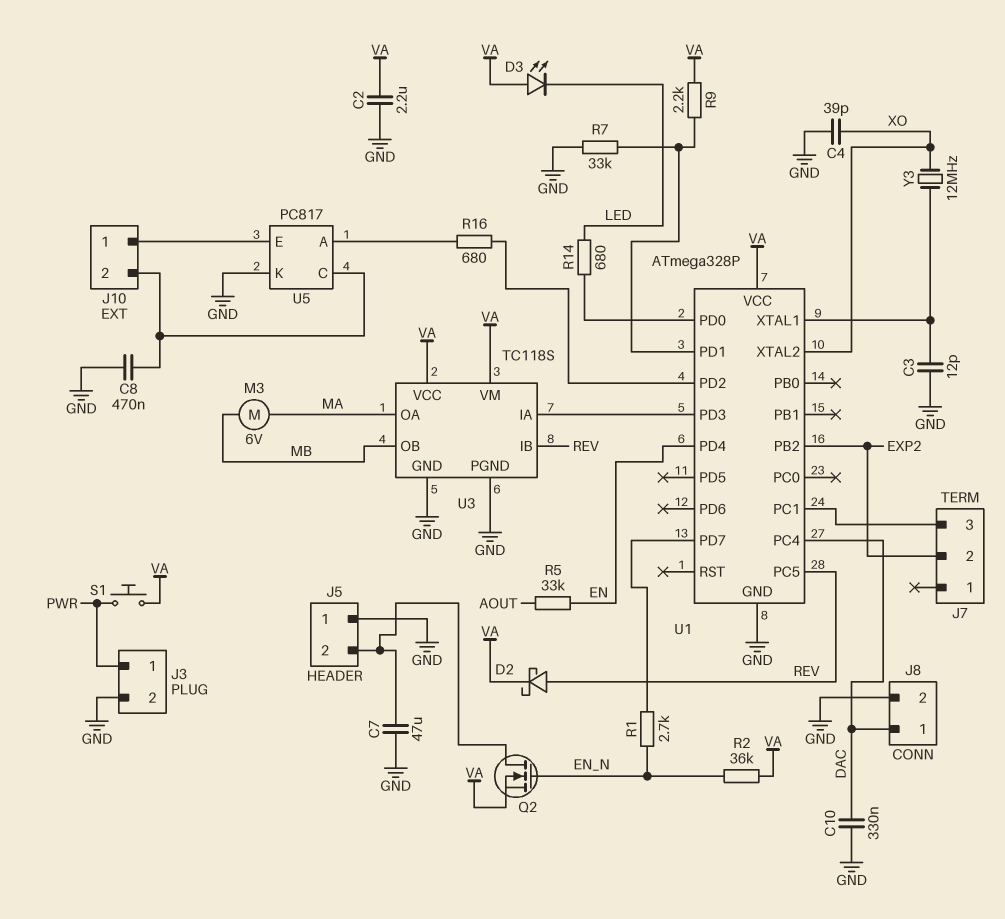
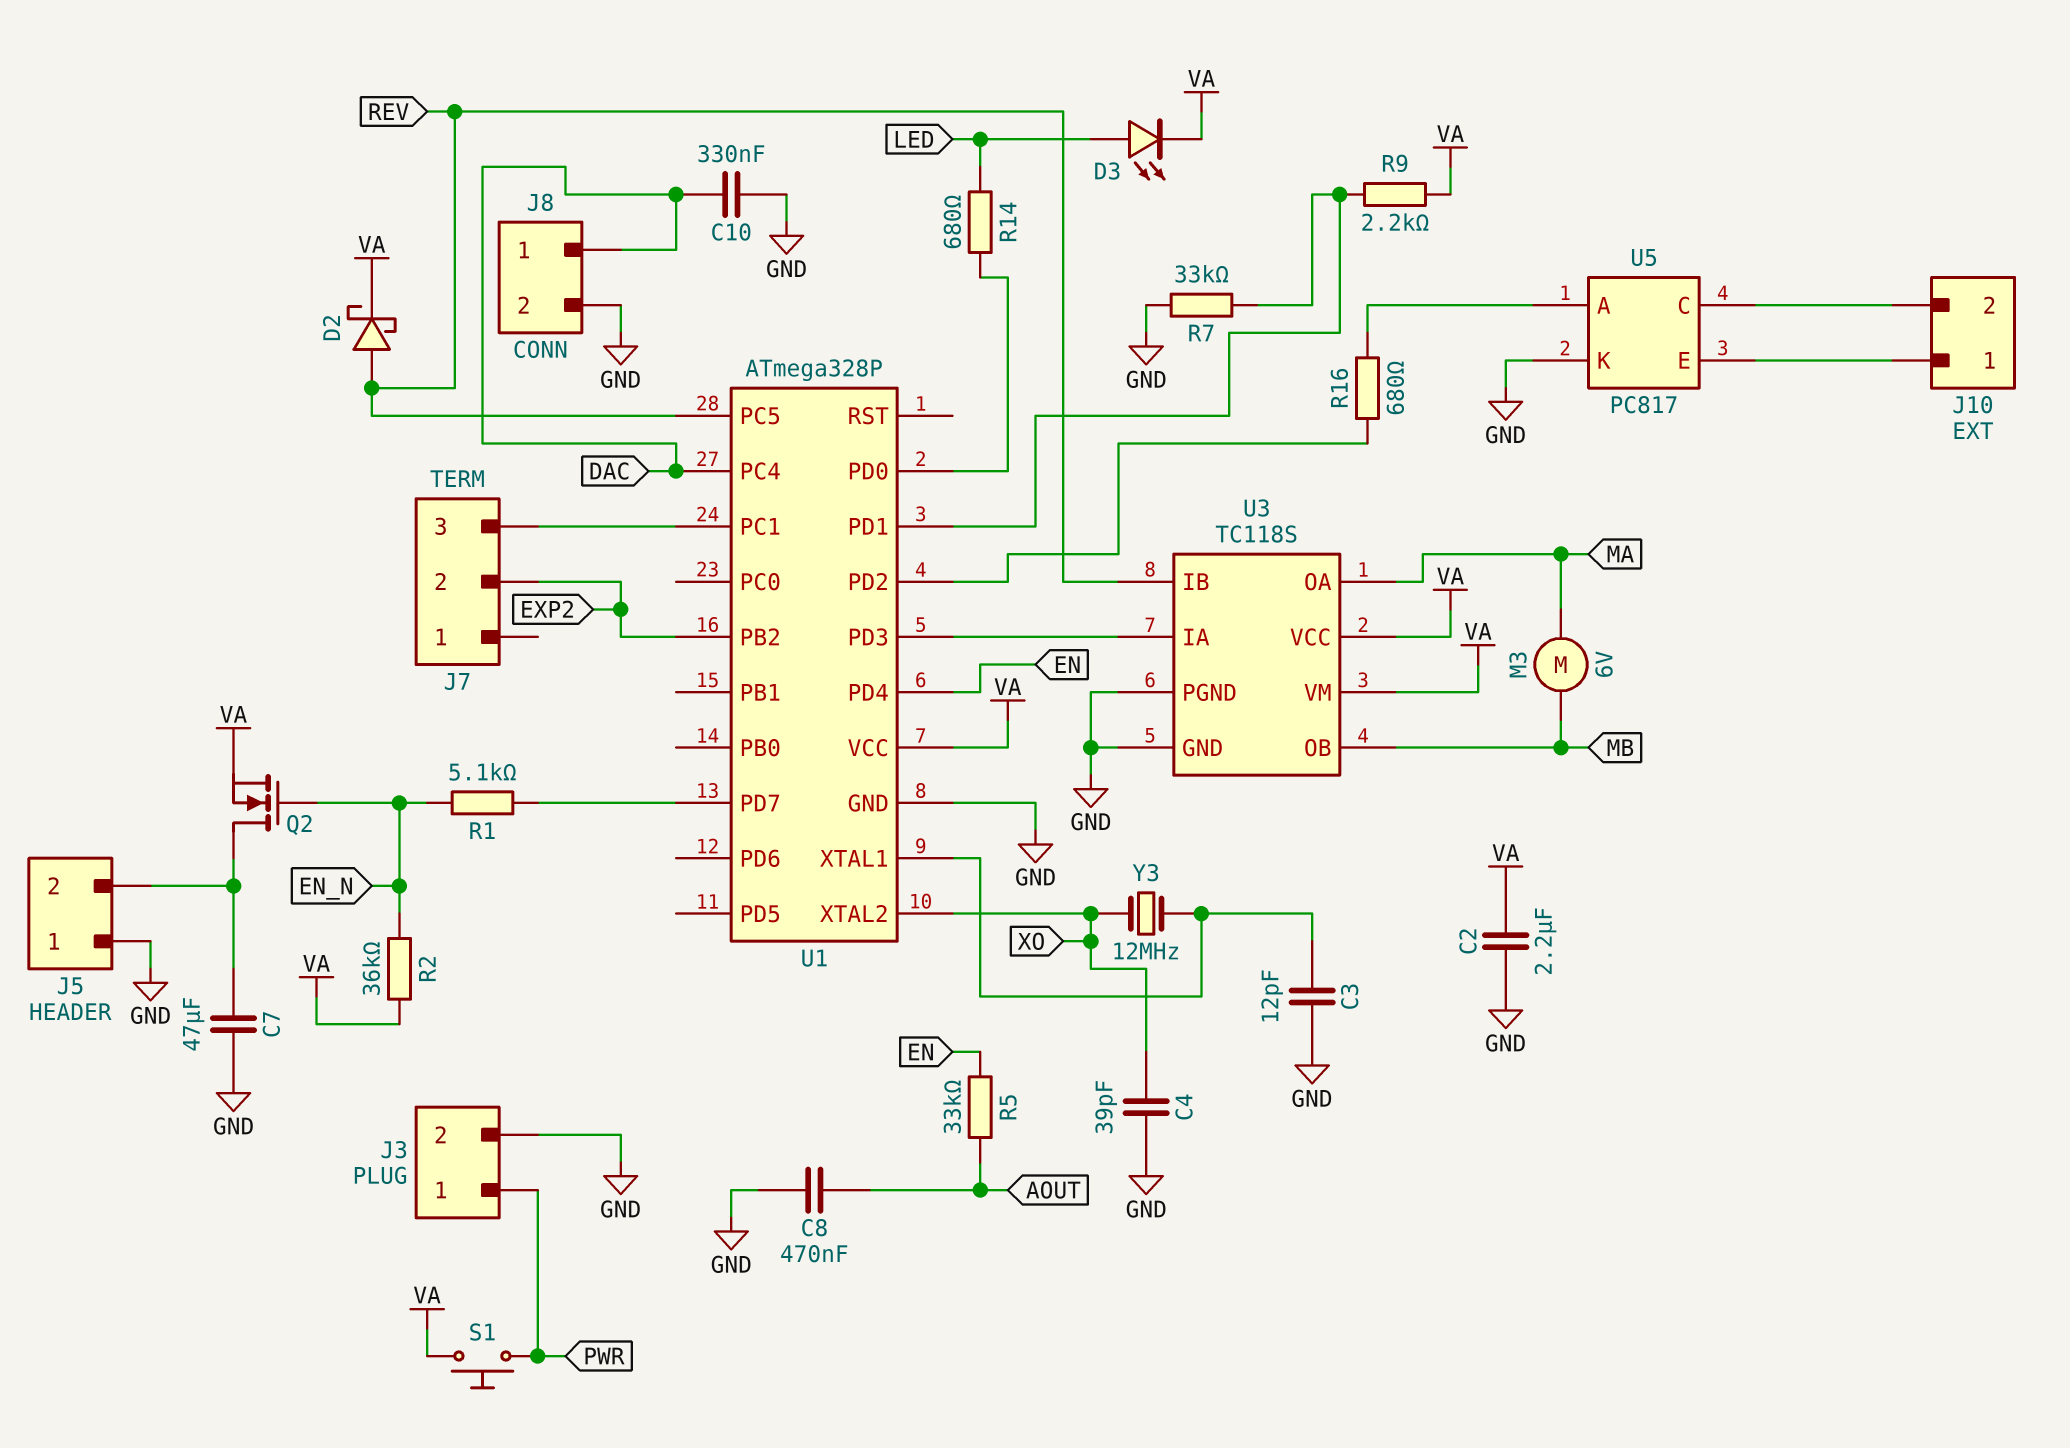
C8: 470nF (GND, J10/2) -> 470nF (AOUT, GND)
D3: LED (A VA, K LED) -> LED (A LED, K VA)
R1: 2.7k (EN_N, U1/PD7) -> 5.1k (EN_N, U1/PD7)

